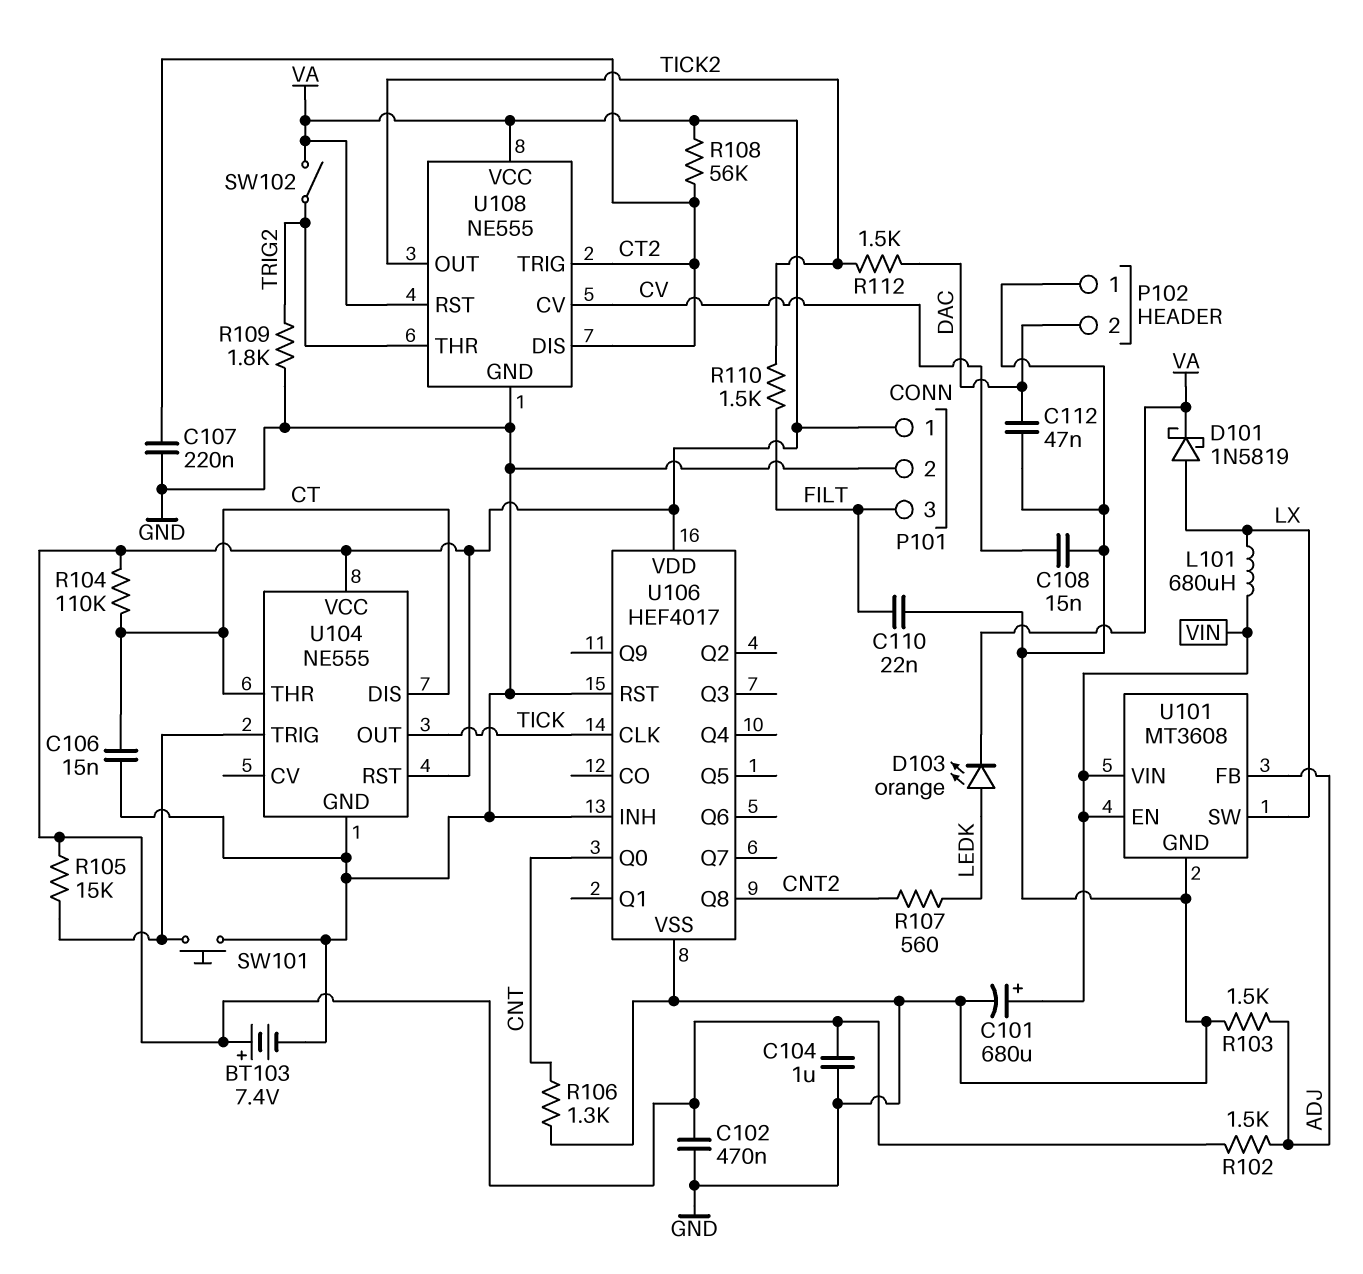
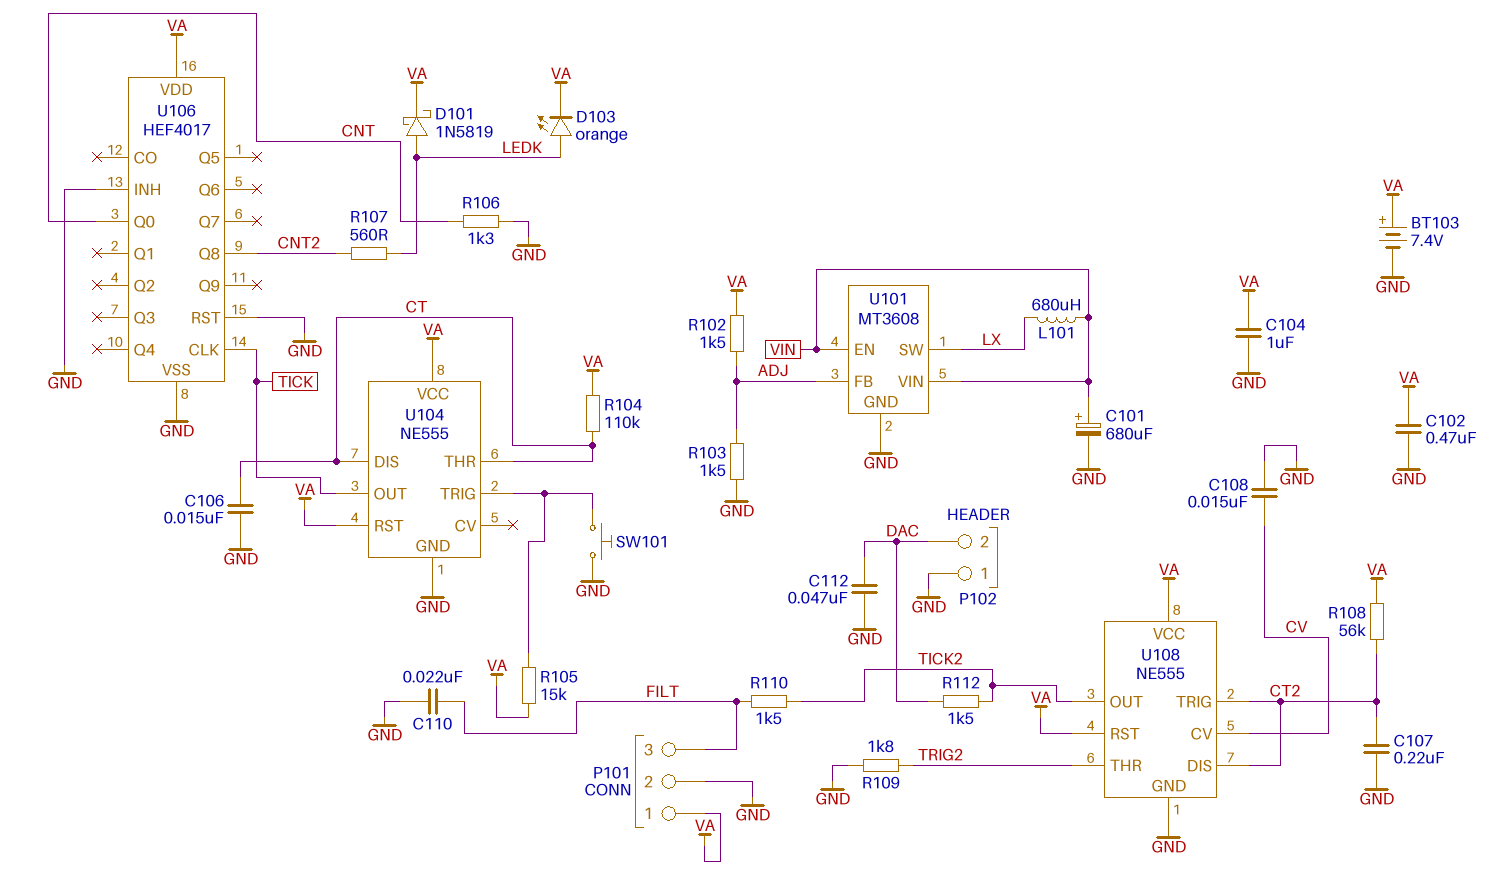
D101: schottky 1N5819 (A LX, K VA) -> schottky 1N5819 (A LEDK, K VA)
SW102: switch (TRIG2, VA) -> none

